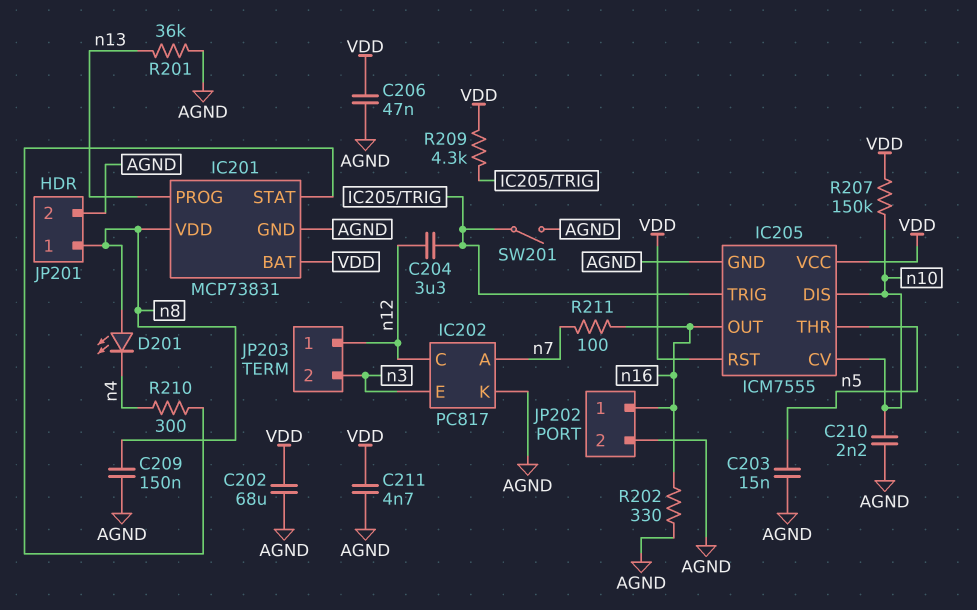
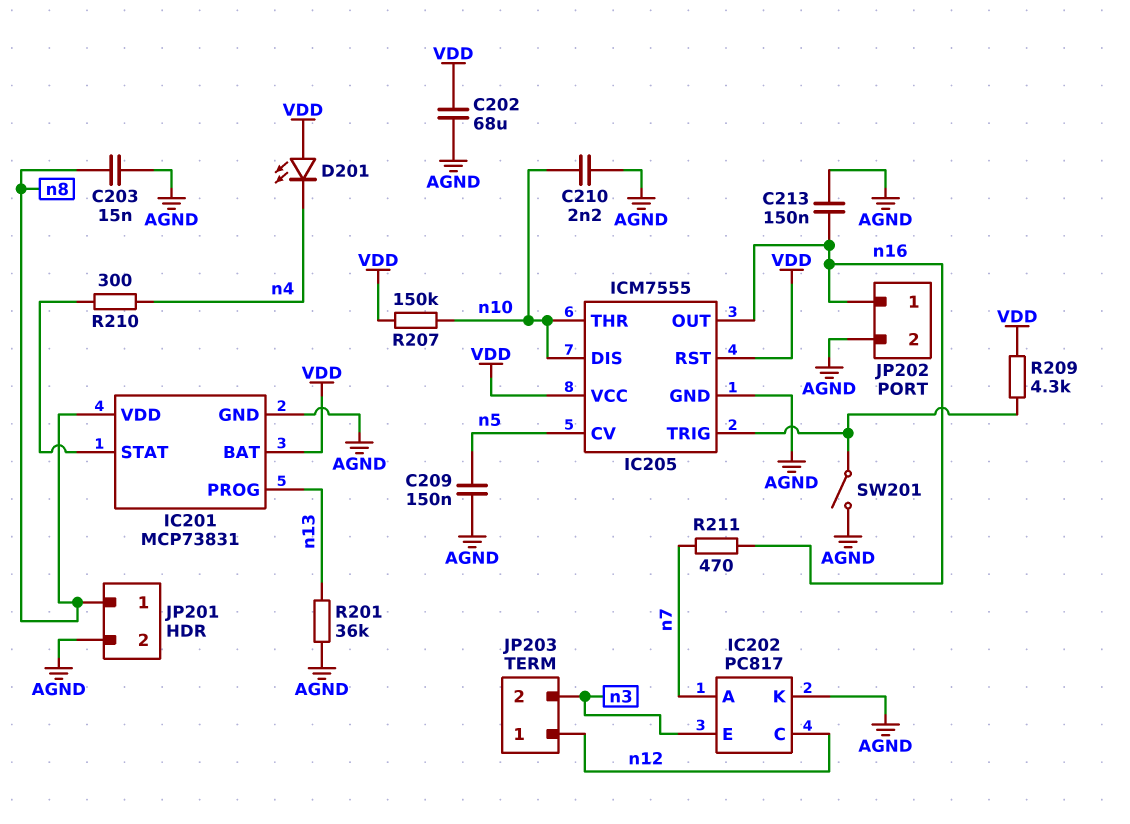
C203: 15nF (AGND, n5) -> 15nF (AGND, n8)
C204: 3.3uF (IC205/TRIG, n12) -> none
C206: 47nF (AGND, VDD) -> none
C209: 150nF (AGND, n8) -> 150nF (AGND, n5)
C211: 4.7nF (AGND, VDD) -> none
C213: none -> 150nF (AGND, n16)
D201: LED (A n8, K n4) -> LED (A VDD, K n4)
IC205 pin CV: n10 -> n5
IC205 pin THR: n5 -> n10
R202: 330 (AGND, n16) -> none
R211: 100 (n7, n16) -> 470 (n7, n16)

